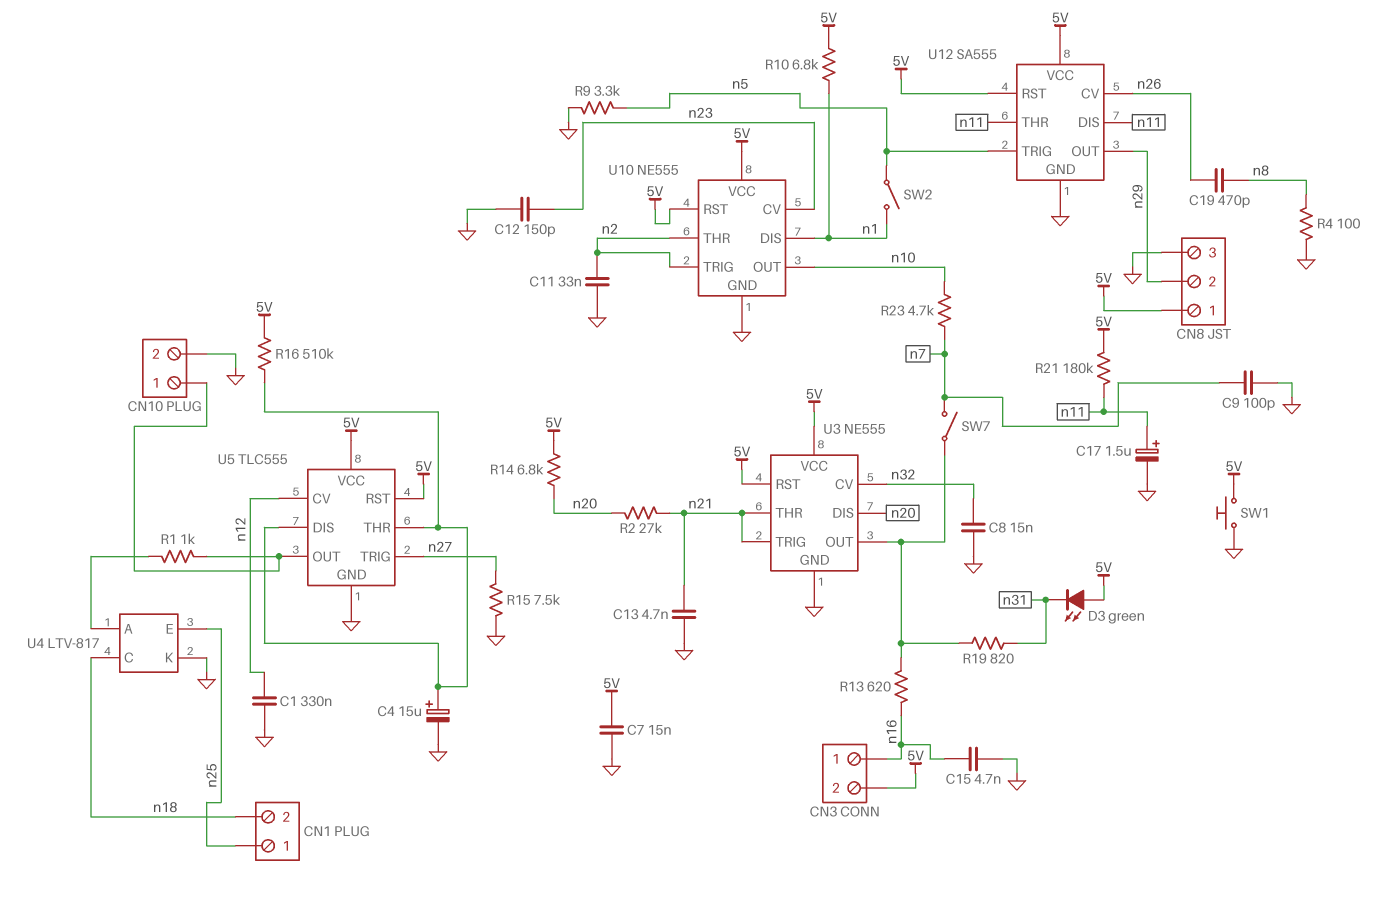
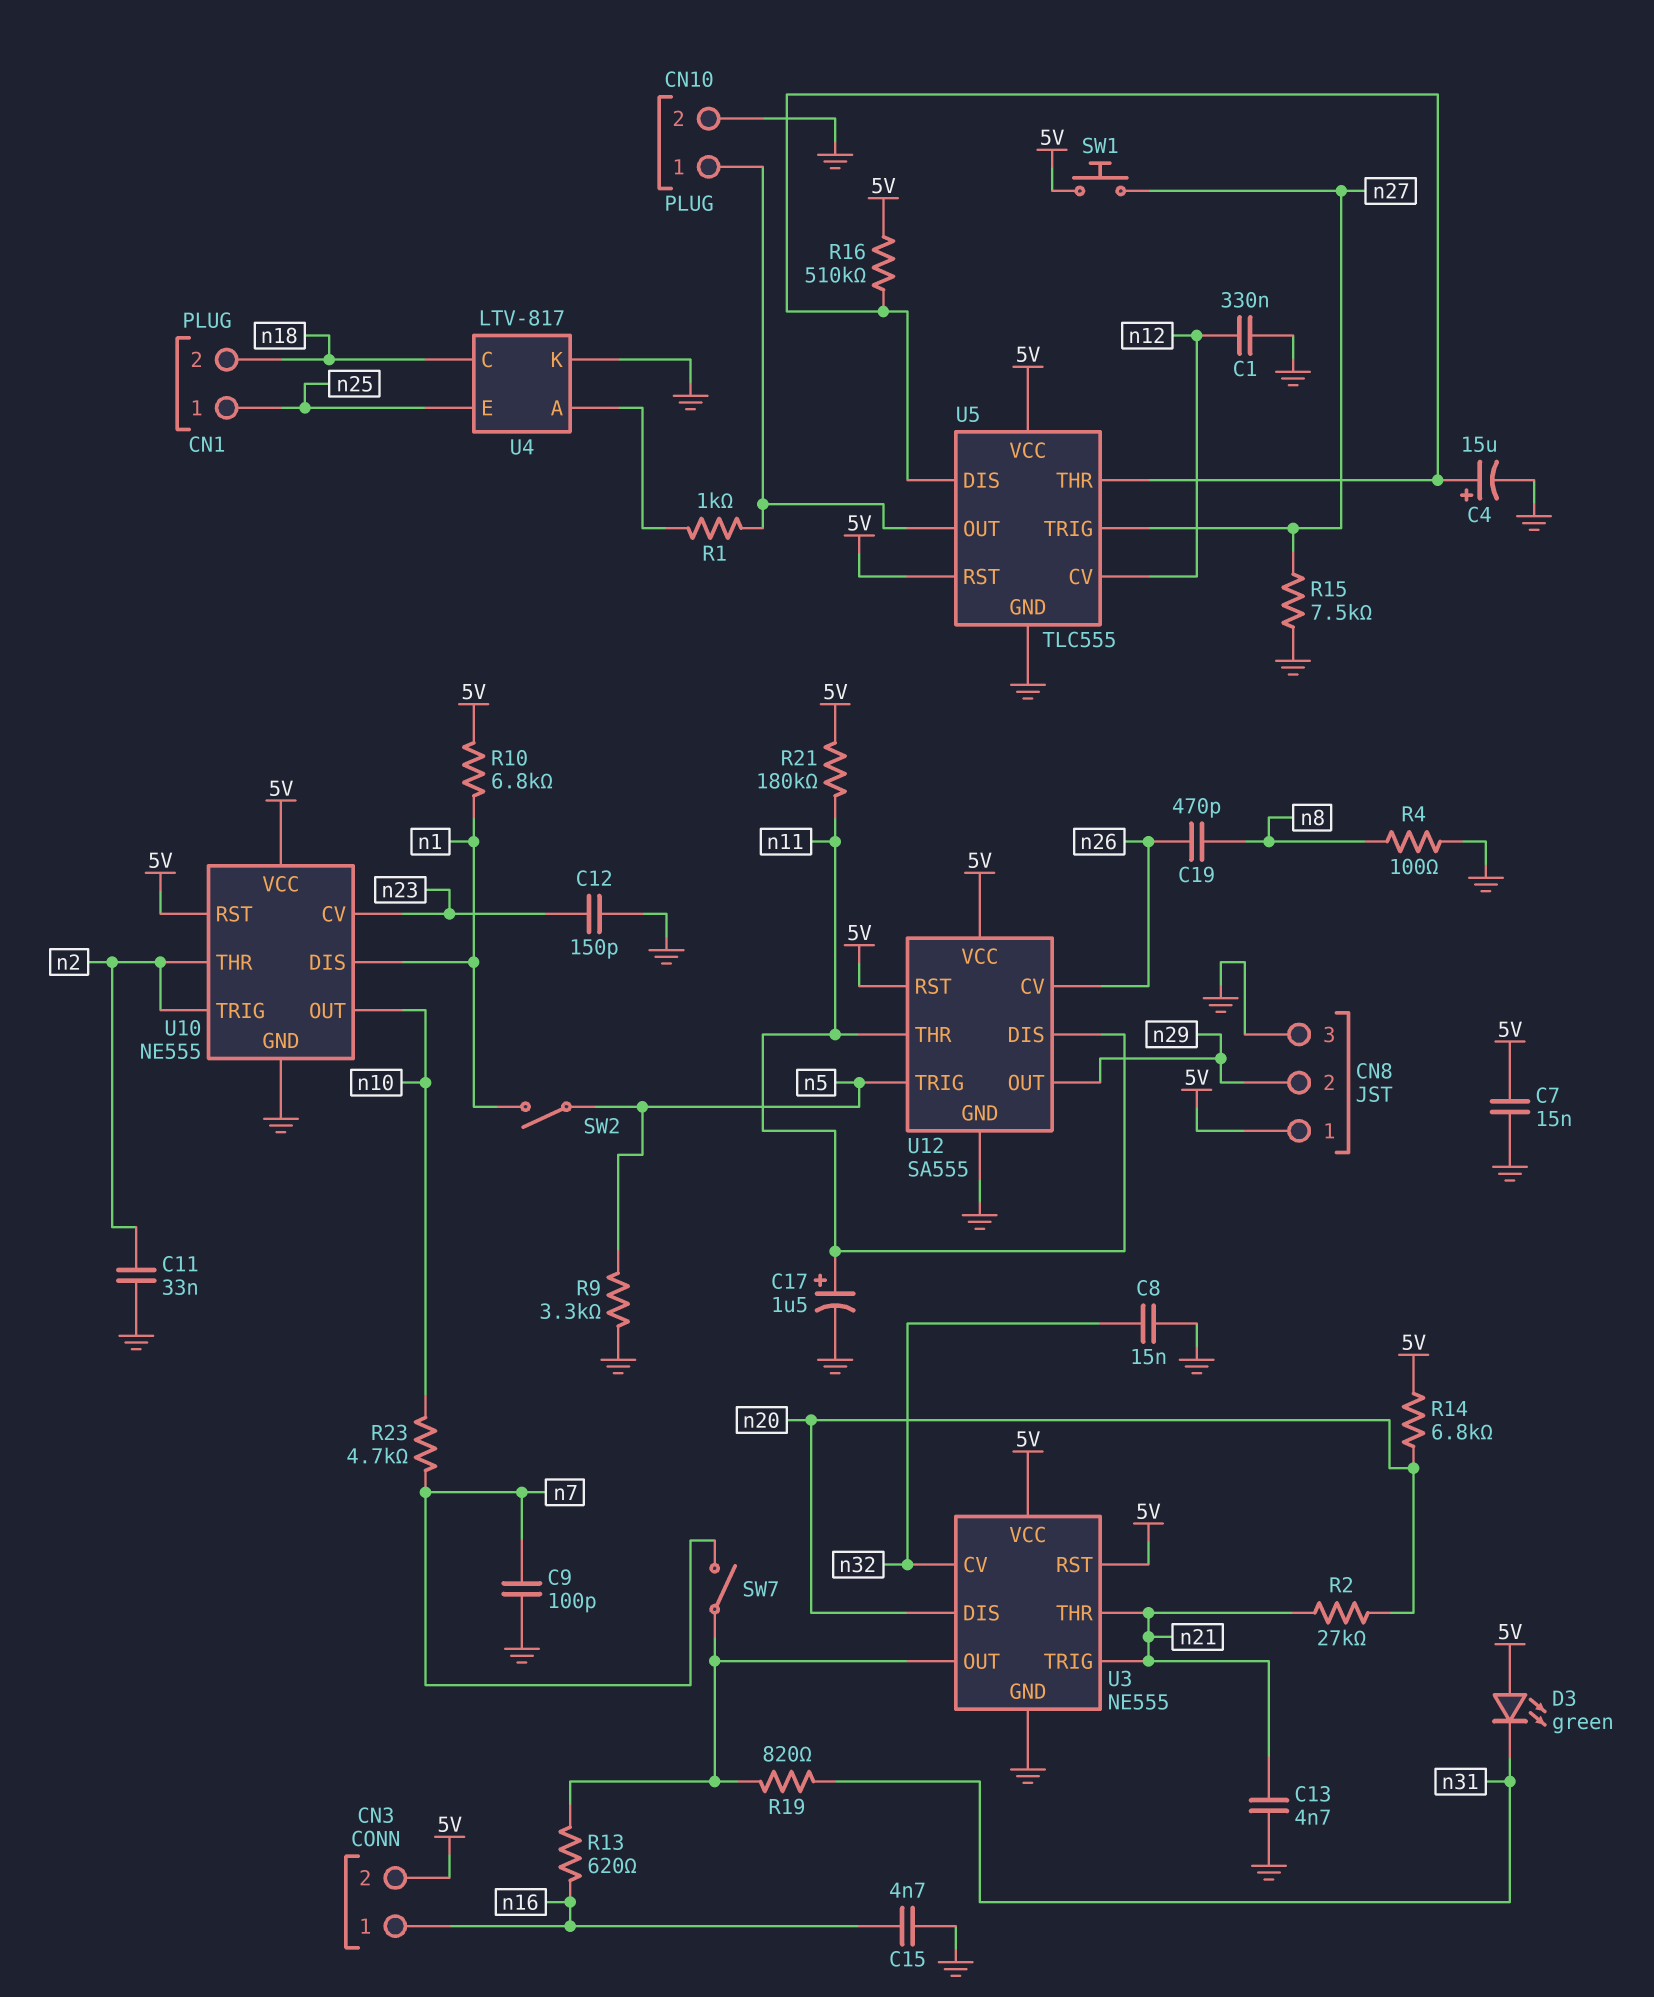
SW1: button (5V, GND) -> button (5V, n27)

